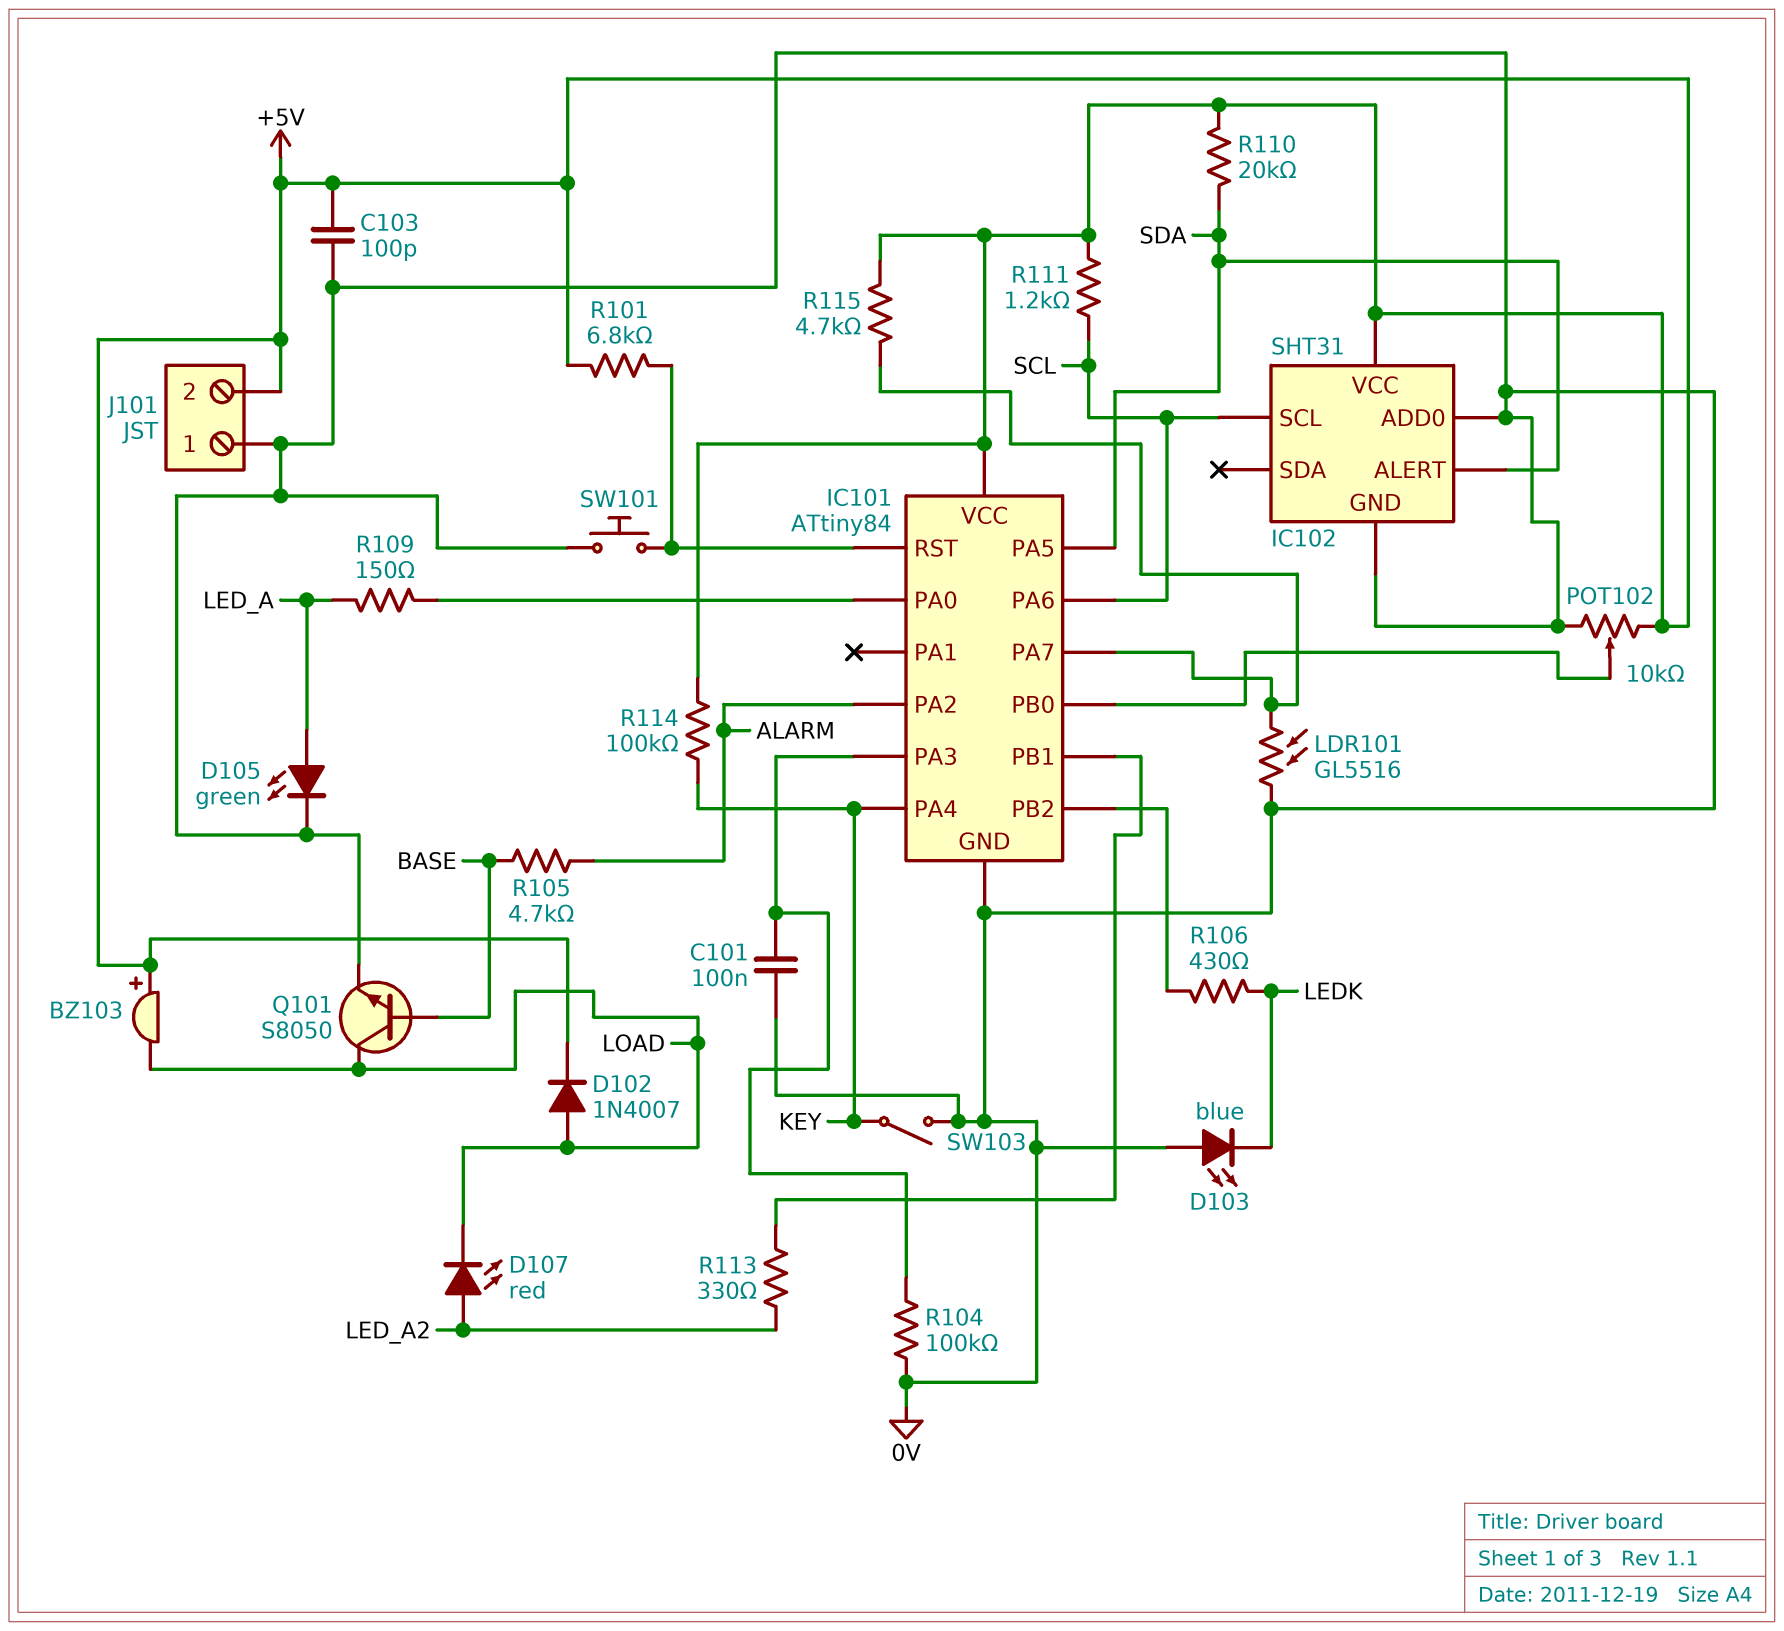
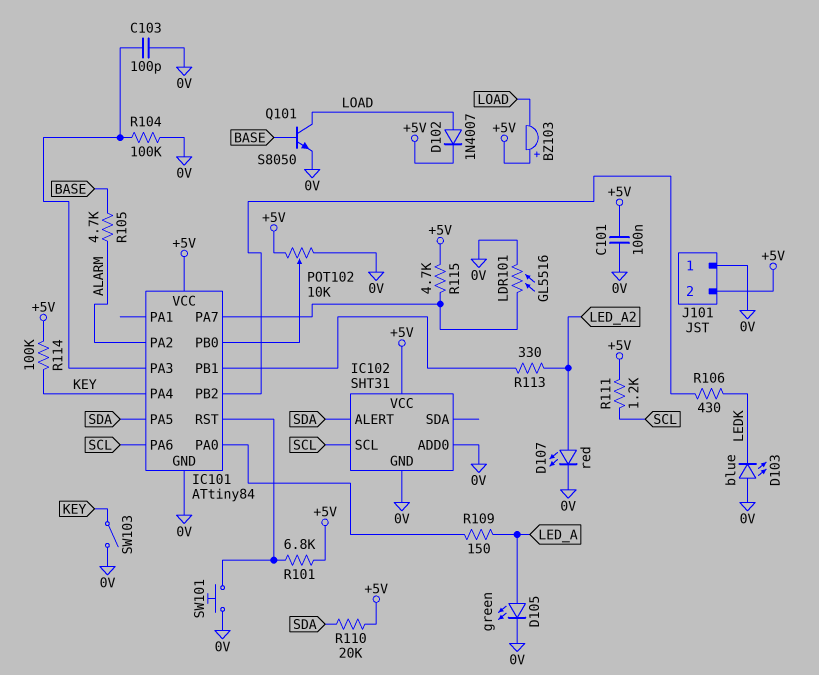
C101: 100nF (0V, IC101/PA3) -> 100nF (+5V, 0V)
C103: 100pF (+5V, 0V) -> 100pF (0V, IC101/PA3)
D107: LED red (A LED_A2, K LOAD) -> LED red (A LED_A2, K 0V)

